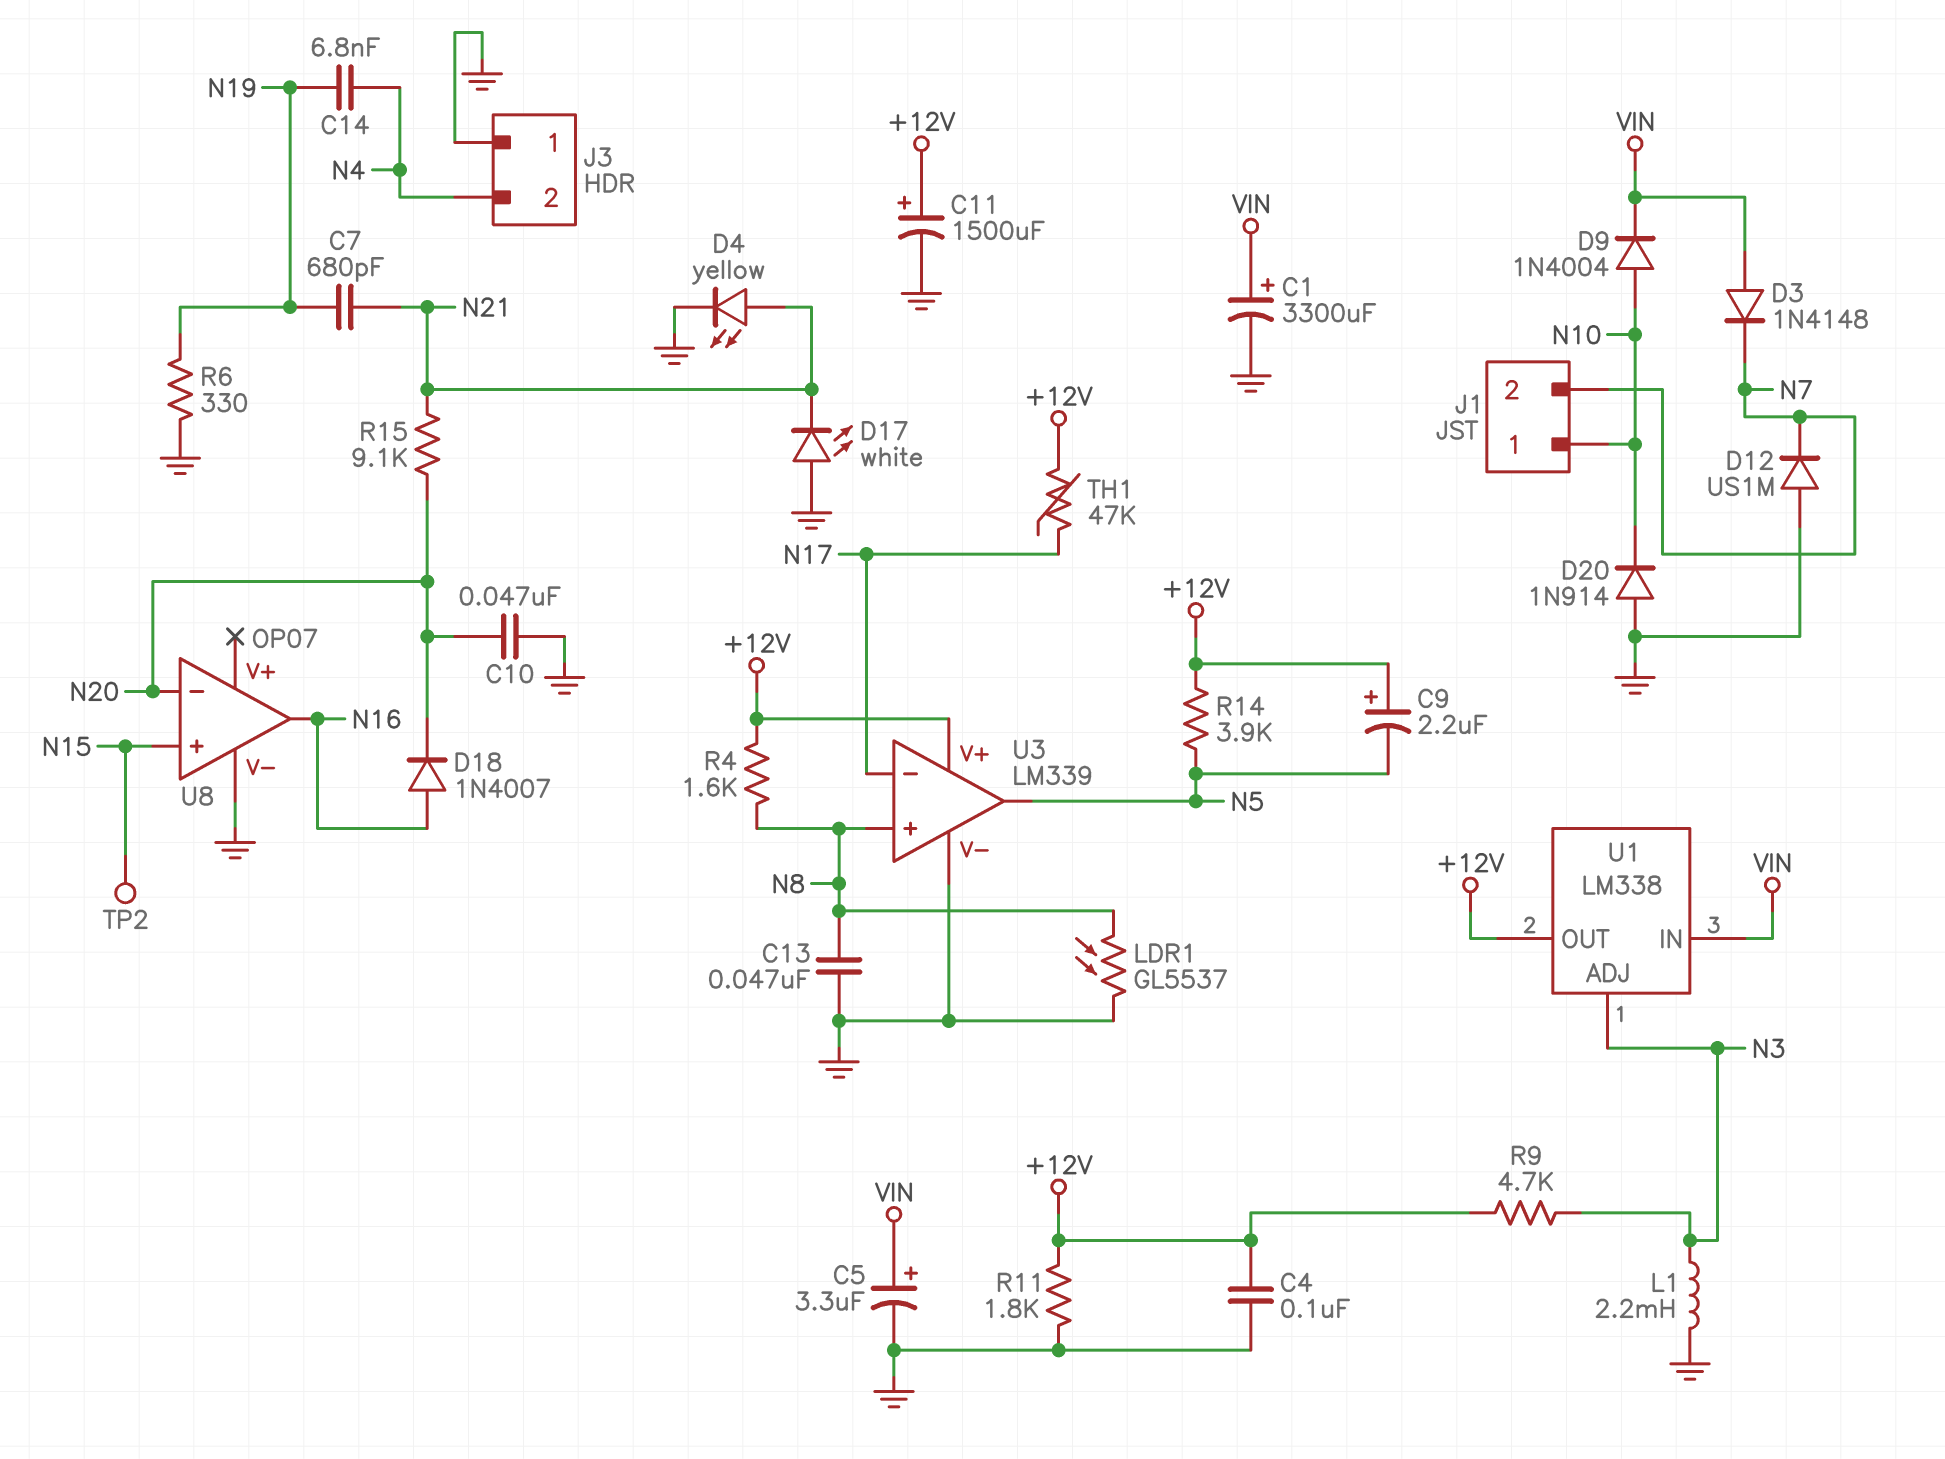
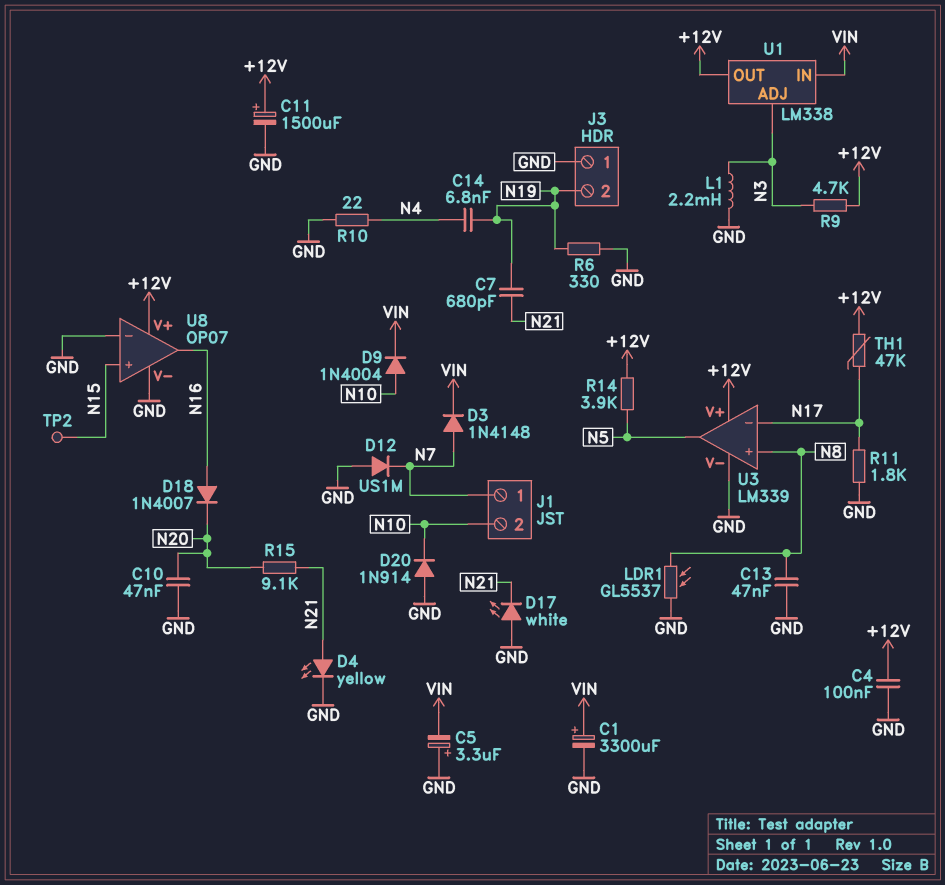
C5: 3.3uF (plus VIN, minus GND) -> 3.3uF (plus GND, minus VIN)
C9: 2.2uF (plus +12V, minus N5) -> none
D3: diode 1N4148 (A VIN, K N7) -> diode 1N4148 (A N7, K VIN)
J1 pin 1: N10 -> N7
J1 pin 2: N7 -> N10
J3 pin 2: N4 -> N19
R4: 1.6k (+12V, N8) -> none
R10: none -> 22 (GND, N4)
R11: 1.8k (+12V, GND) -> 1.8k (GND, N17)
U8 pin V+: none -> +12V
U8 pin in-: N20 -> GND

